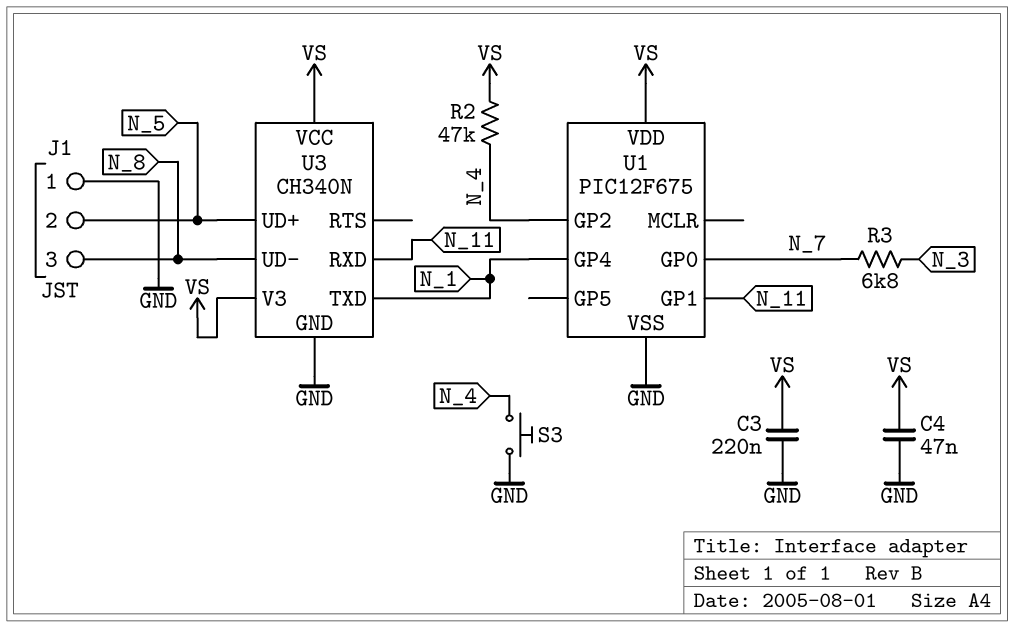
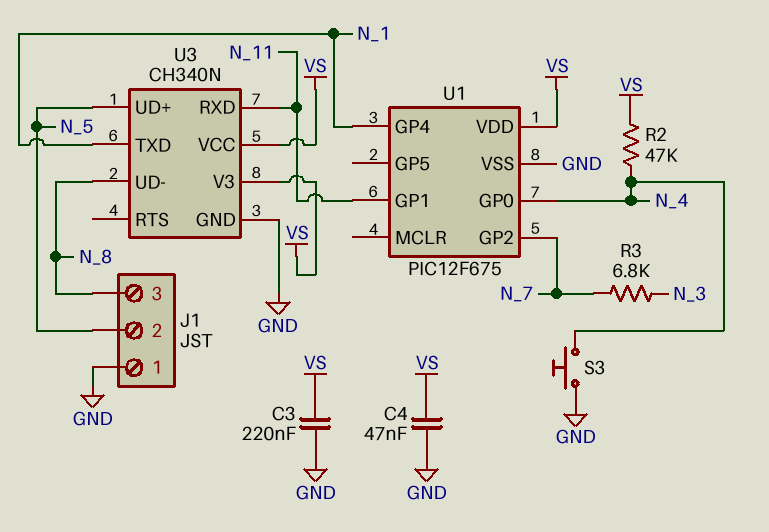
U1 pin GP0: N_7 -> N_4
U1 pin GP2: N_4 -> N_7

